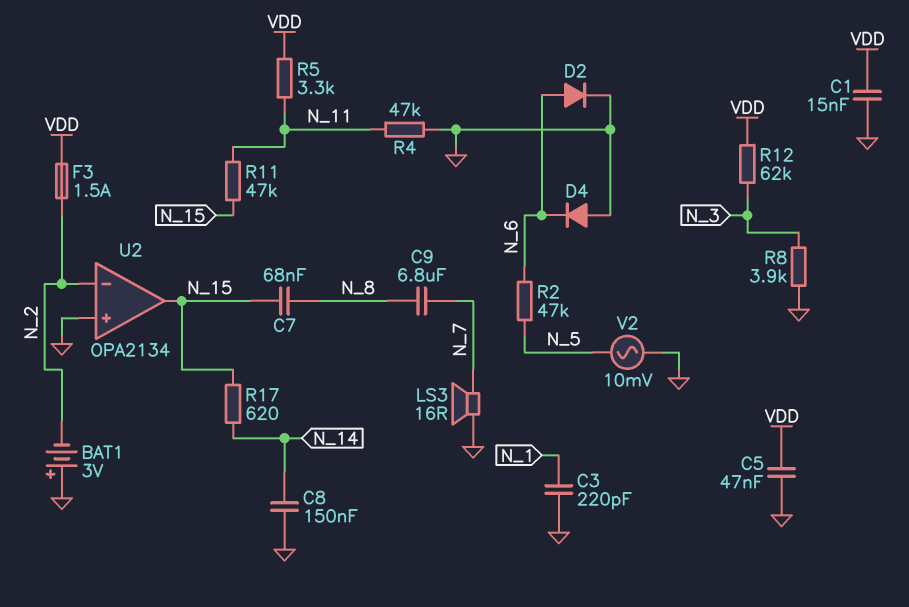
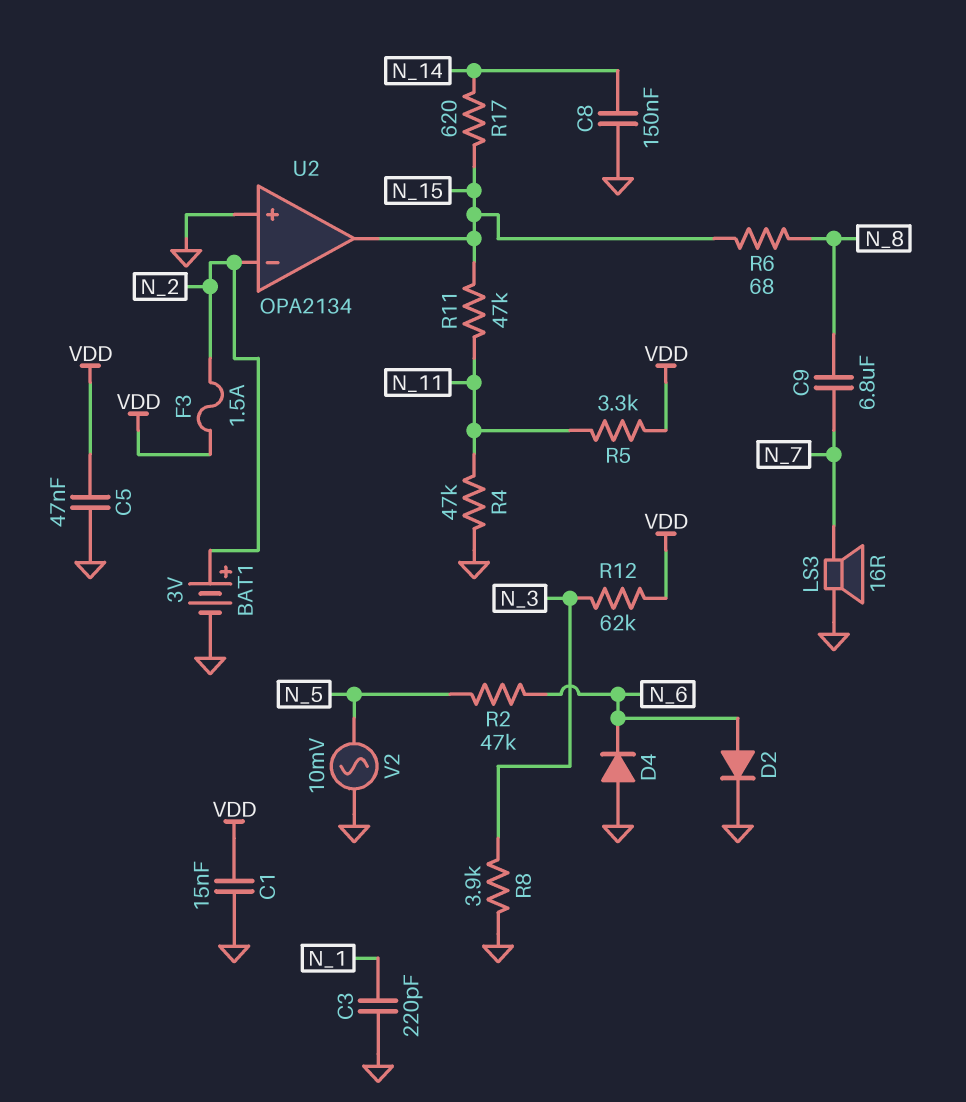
BAT1: 3V (plus GND, minus N_2) -> 3V (plus N_2, minus GND)
C7: 68nF (N_8, N_15) -> none
R6: none -> 68 (N_8, N_15)

